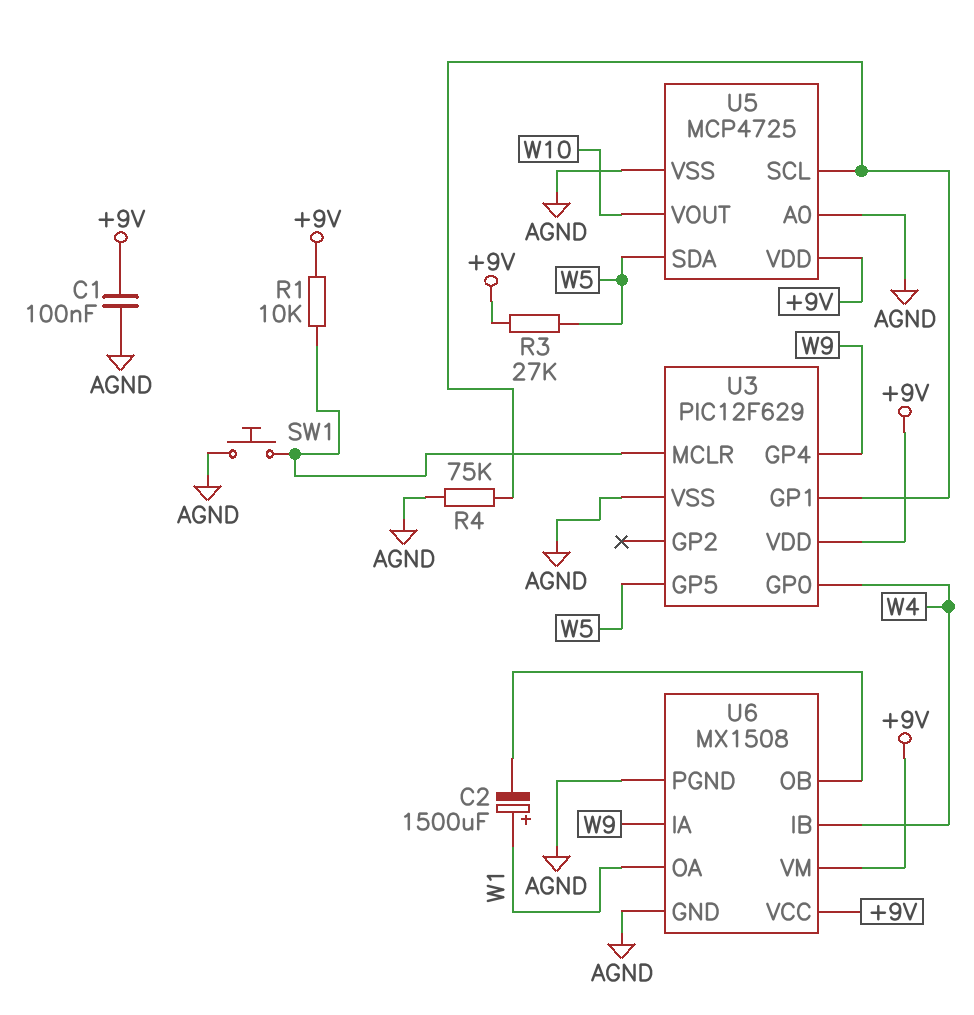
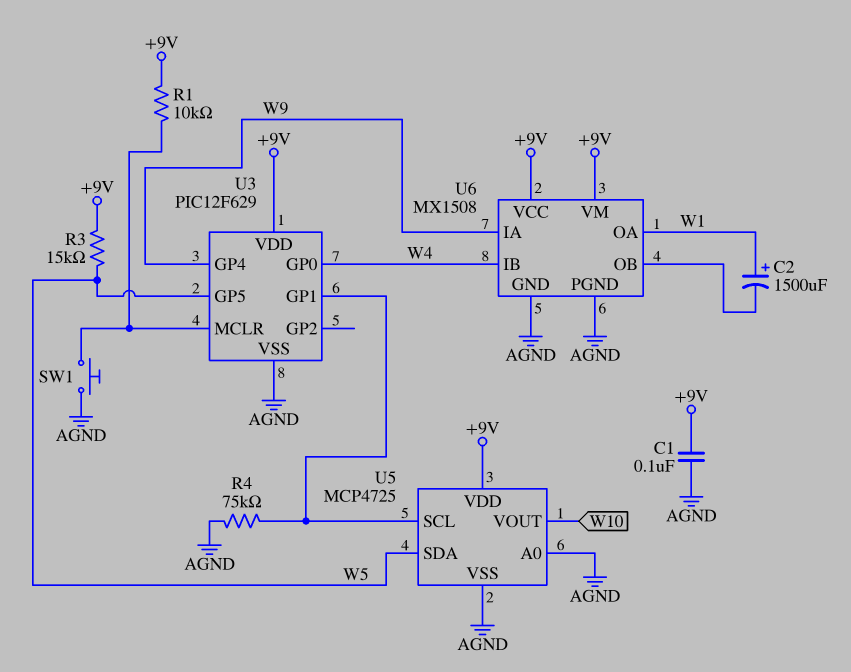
R3: 27k (+9V, W5) -> 15k (+9V, W5)

